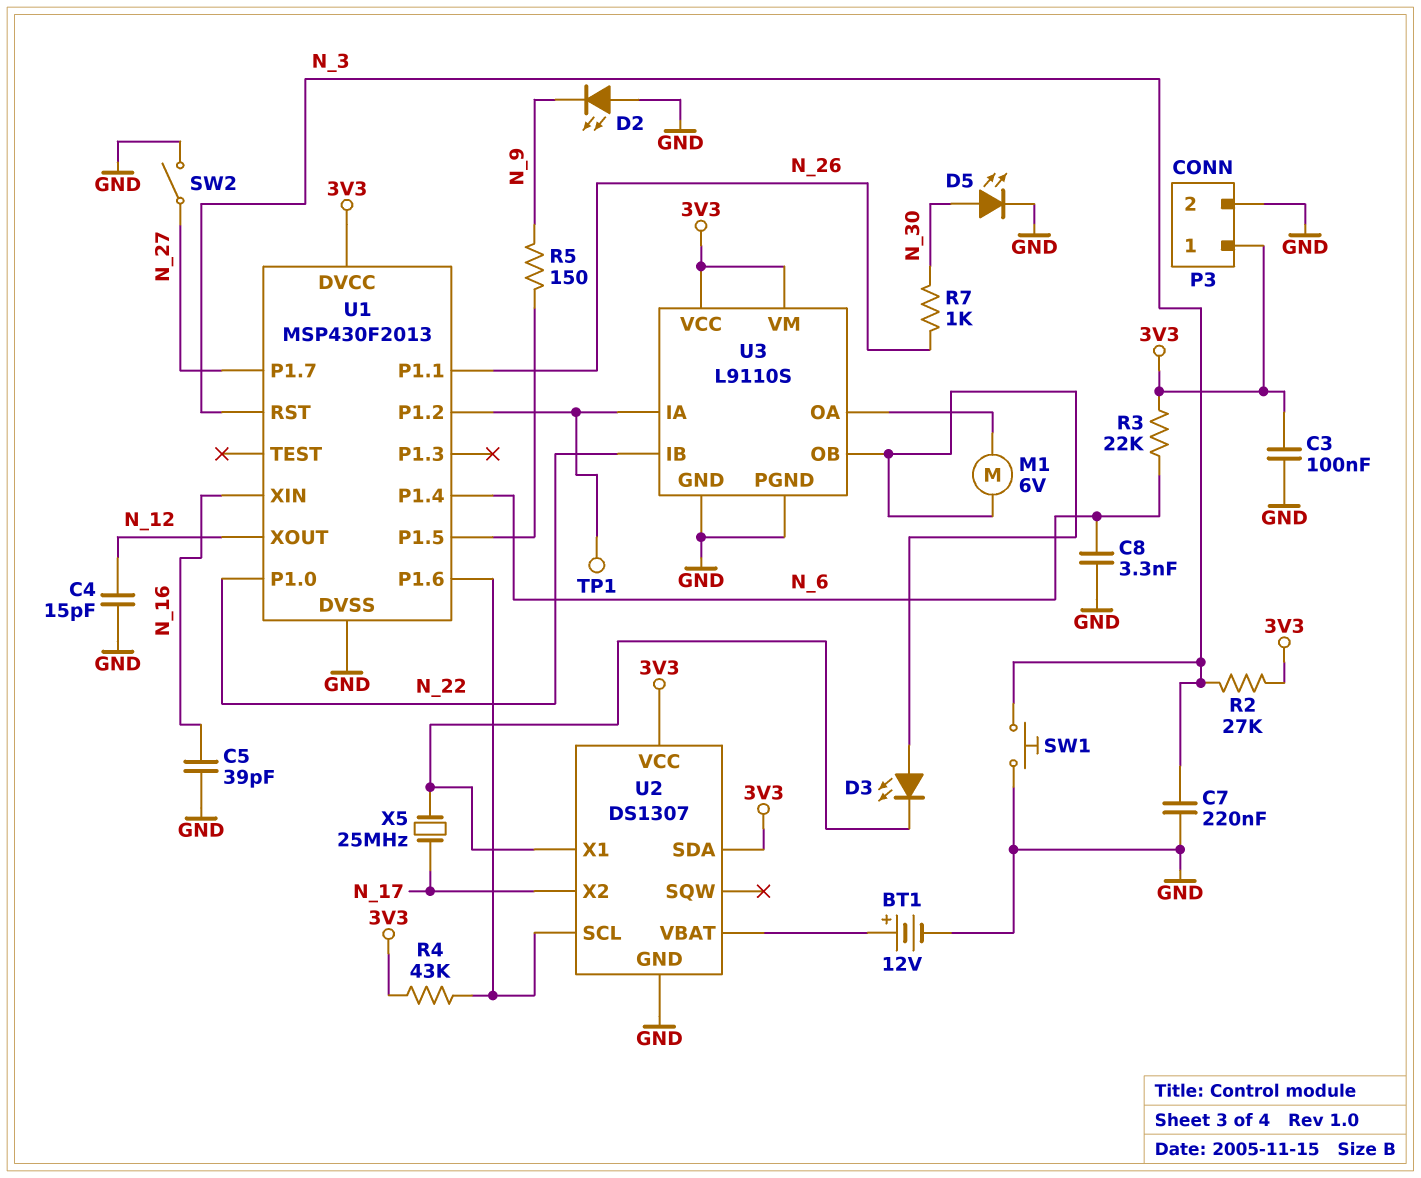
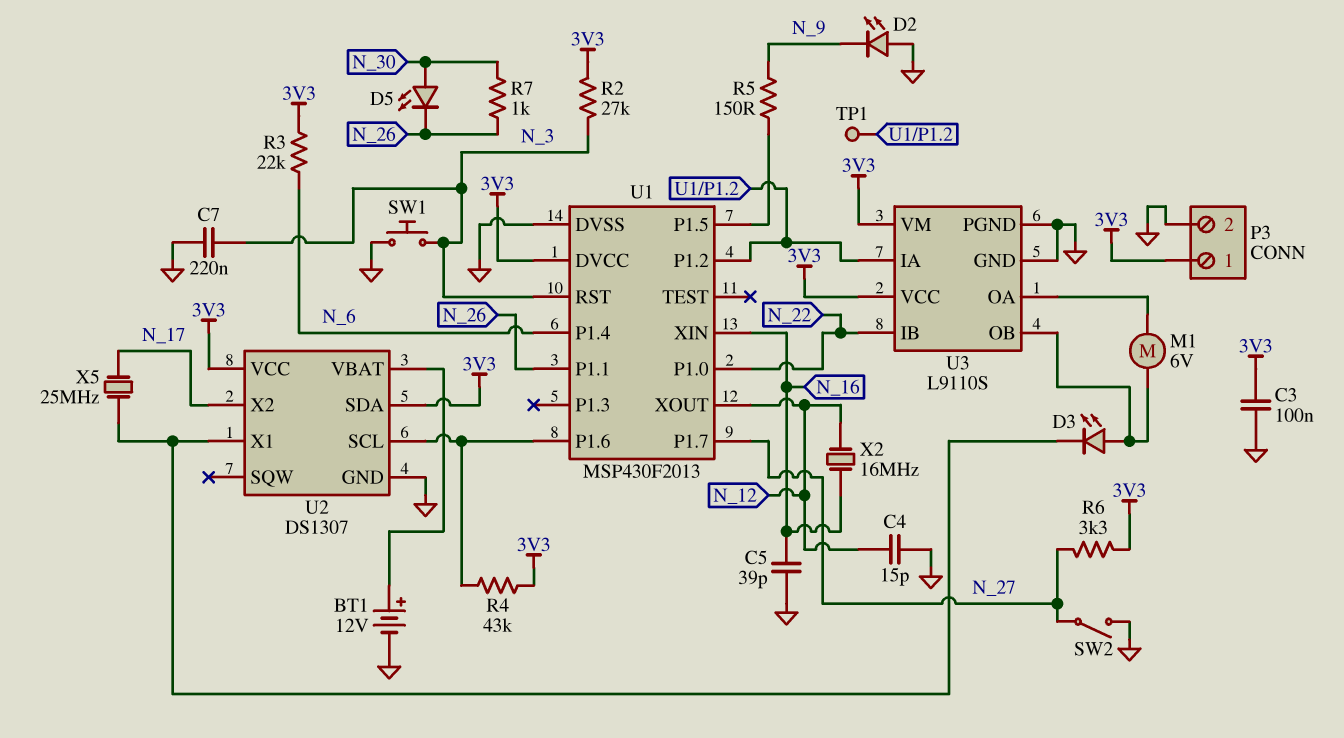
C8: 3.3nF (GND, N_6) -> none
D5: LED (A N_30, K GND) -> LED (A N_30, K N_26)
R6: none -> 3.3k (3V3, N_27)
X2: none -> 16MHz (N_12, N_16)

